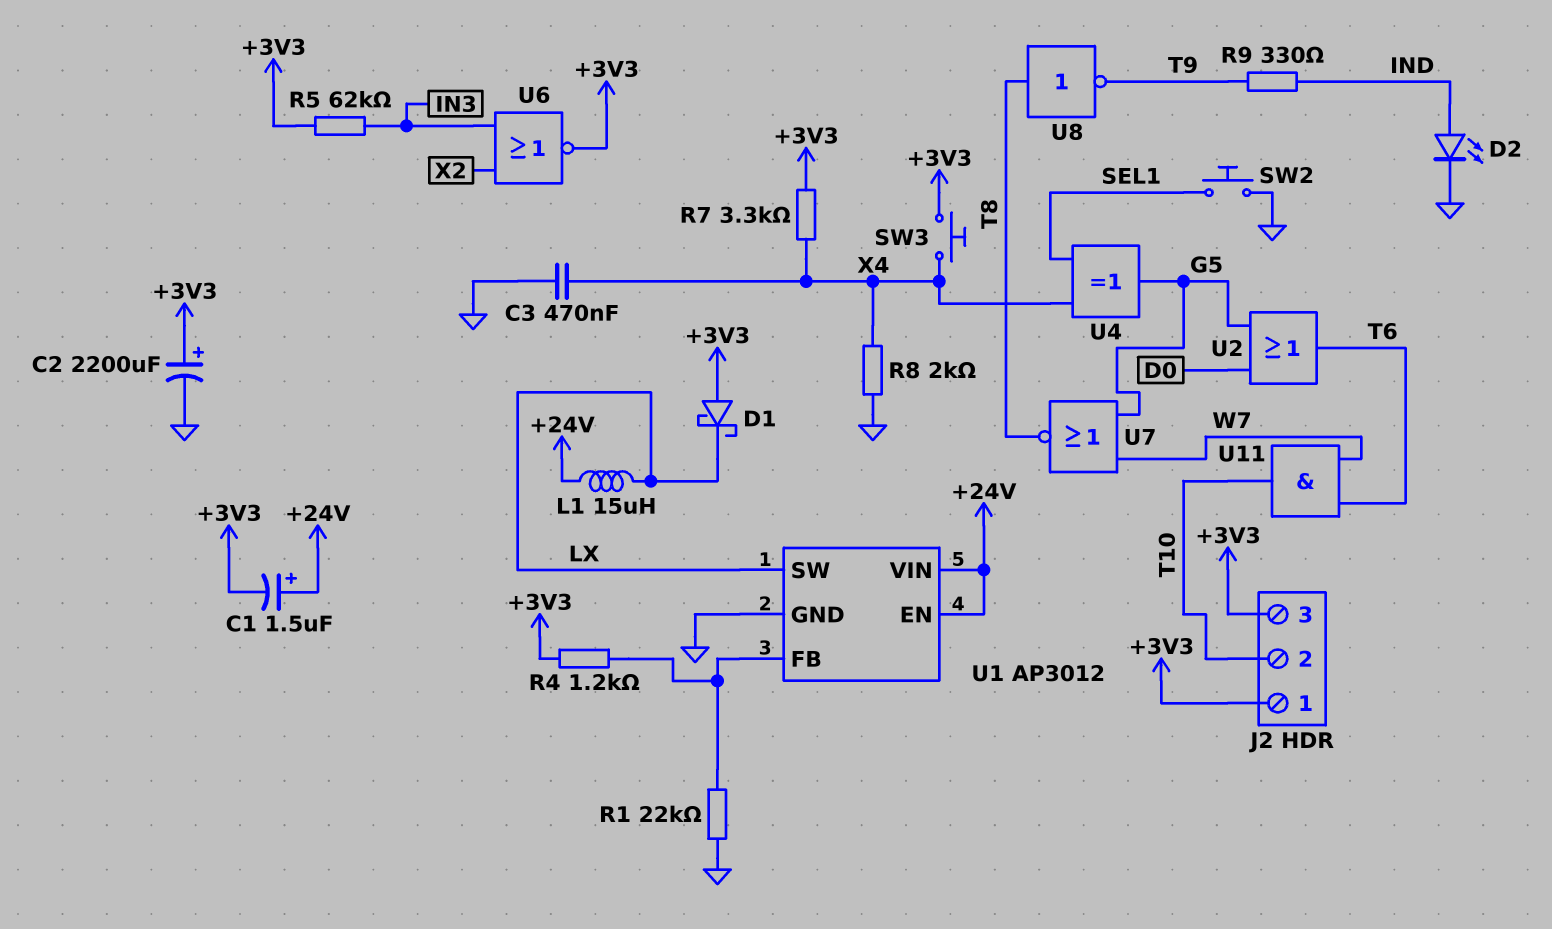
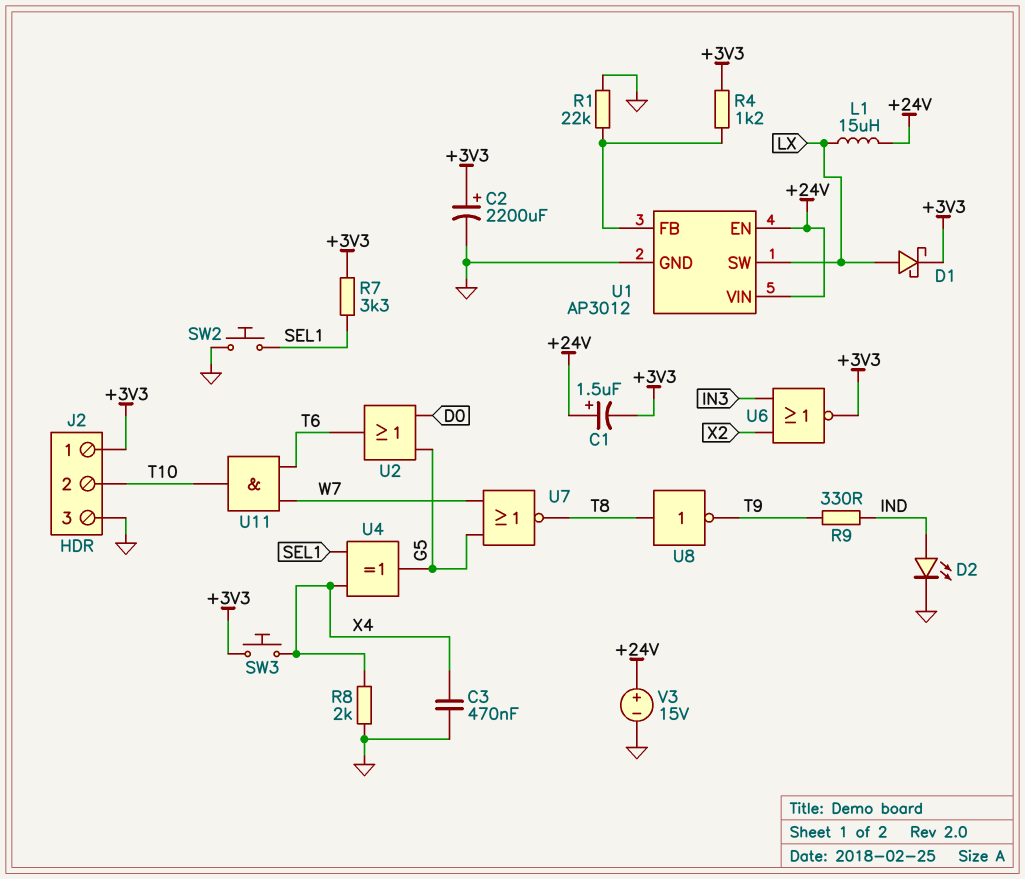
D1: schottky (A +3V3, K LX) -> schottky (A LX, K +3V3)
J2 pin 3: +3V3 -> GND
R5: 62k (+3V3, IN3) -> none
R7: 3.3k (+3V3, X4) -> 3.3k (+3V3, SEL1)
V3: none -> 15V (plus +24V, minus GND)

